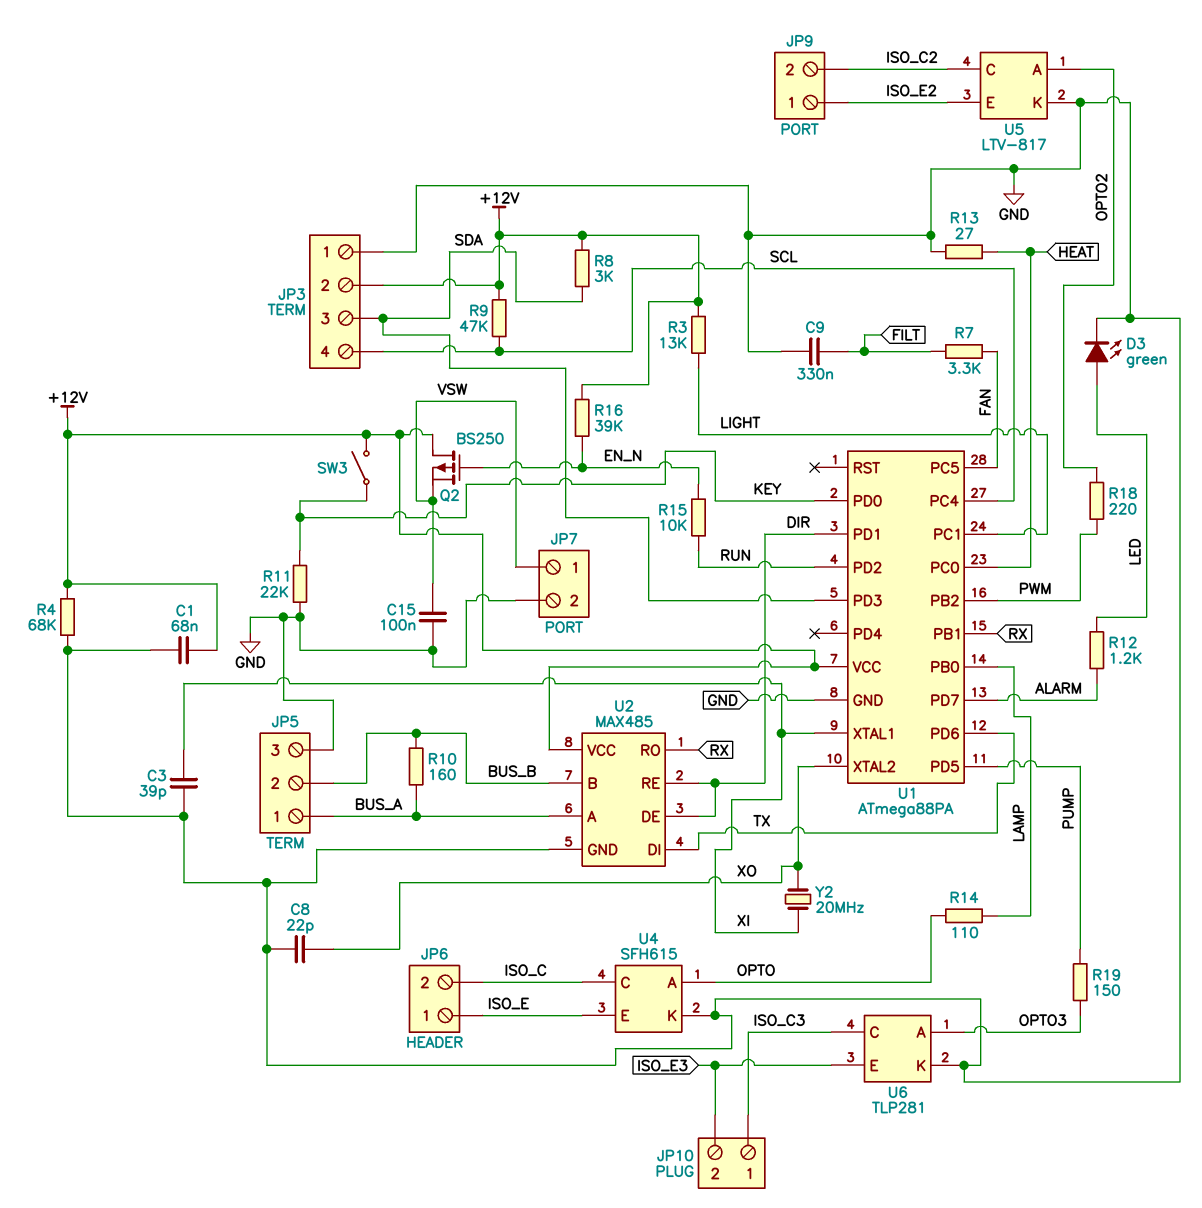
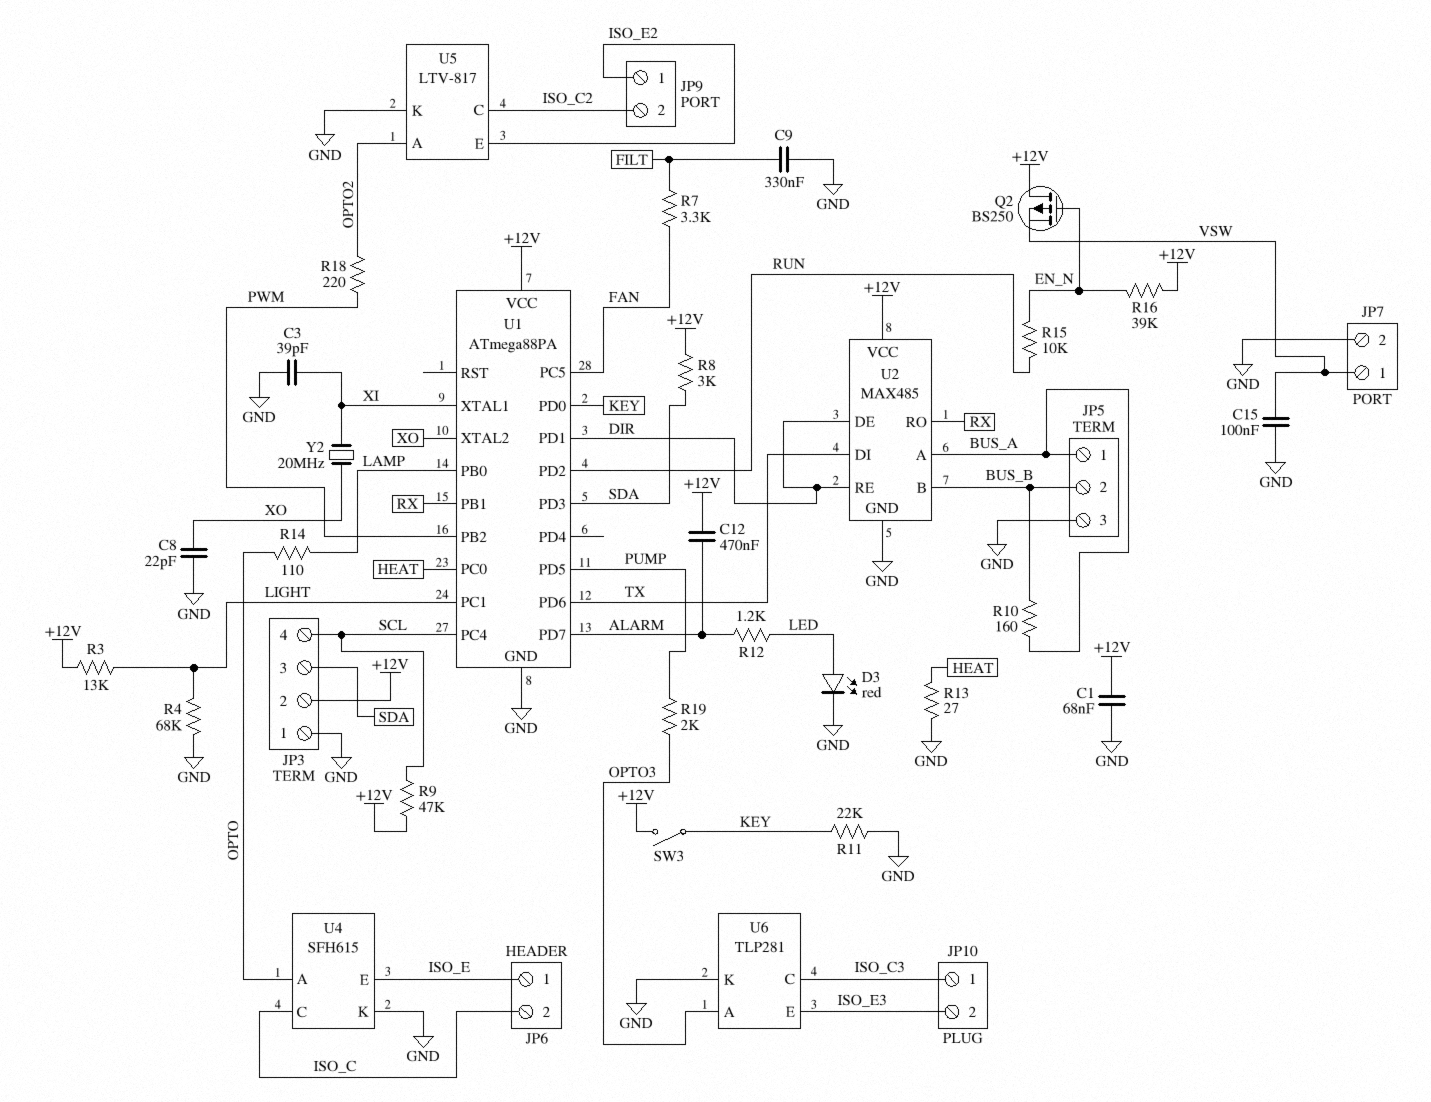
C12: none -> 470nF (+12V, ALARM)
D3: LED green (A LED, K GND) -> LED red (A LED, K GND)
R4: 68k (+12V, GND) -> 68k (GND, LIGHT)
R19: 150 (OPTO3, PUMP) -> 2k (OPTO3, PUMP)

